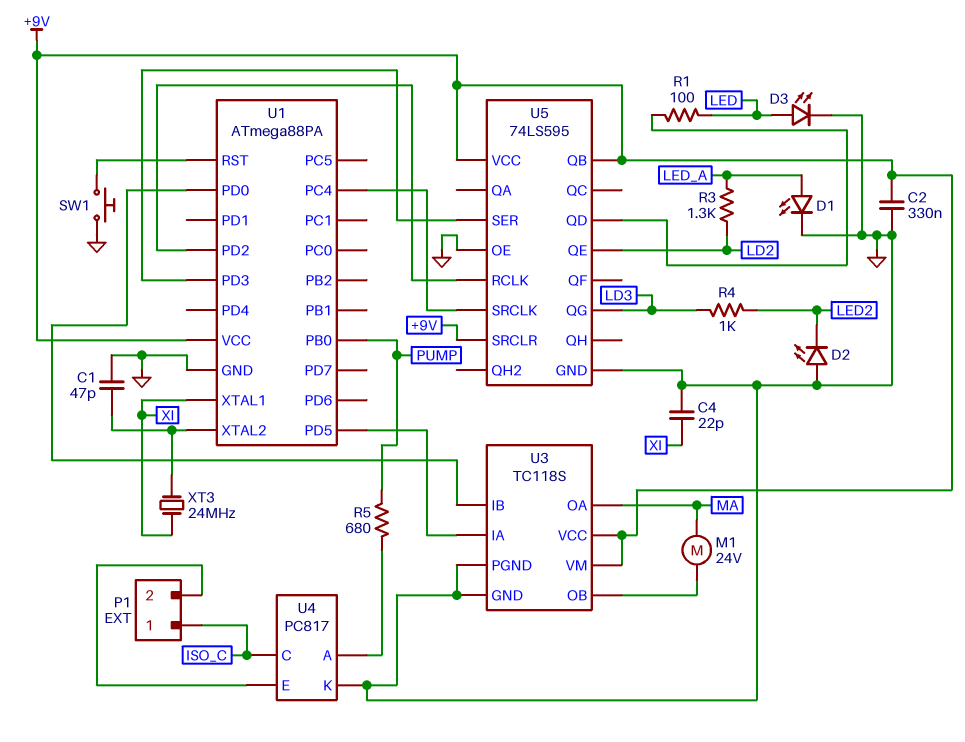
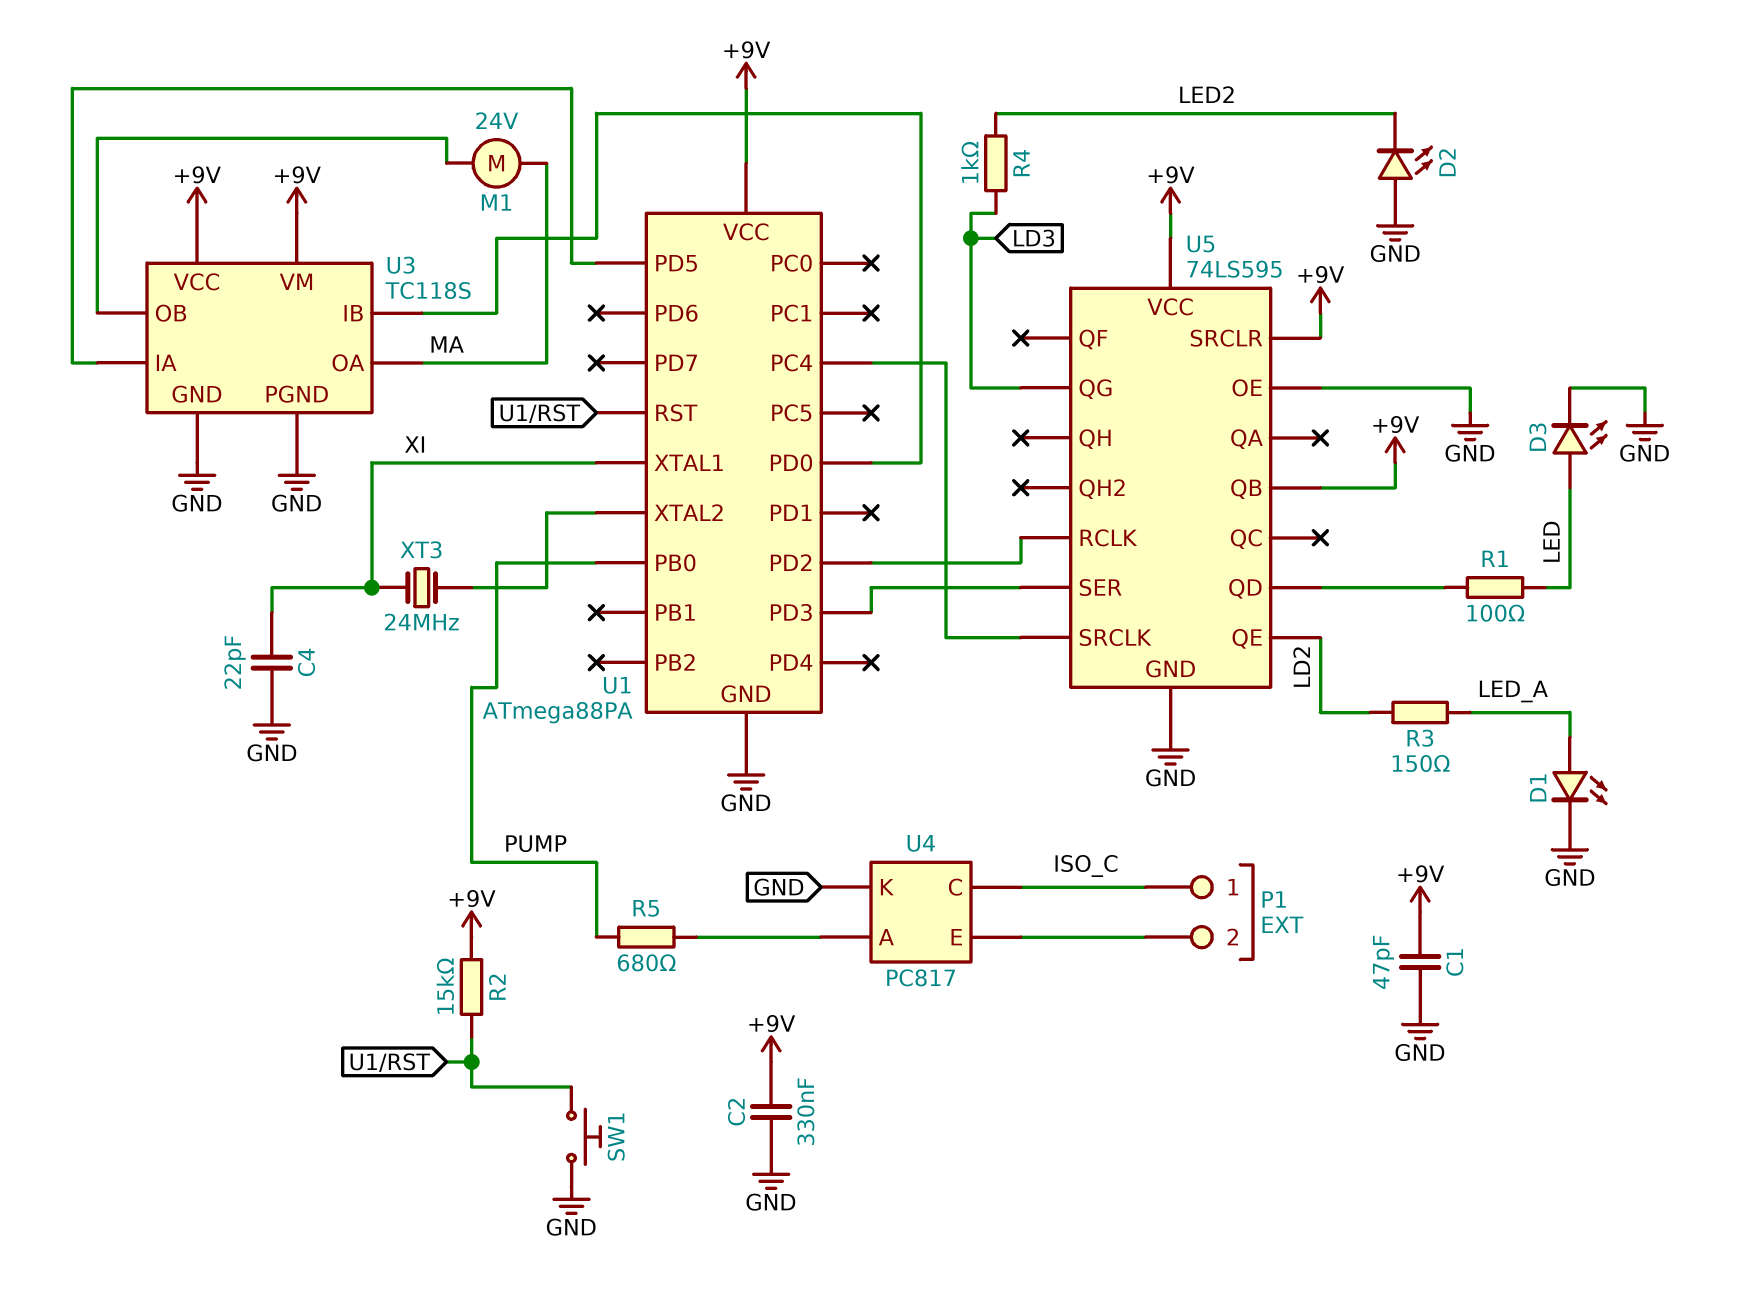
C1: 47pF (GND, U1/XTAL2) -> 47pF (+9V, GND)
R2: none -> 15k (+9V, U1/RST)
R3: 1.3k (LD2, LED_A) -> 150 (LD2, LED_A)

